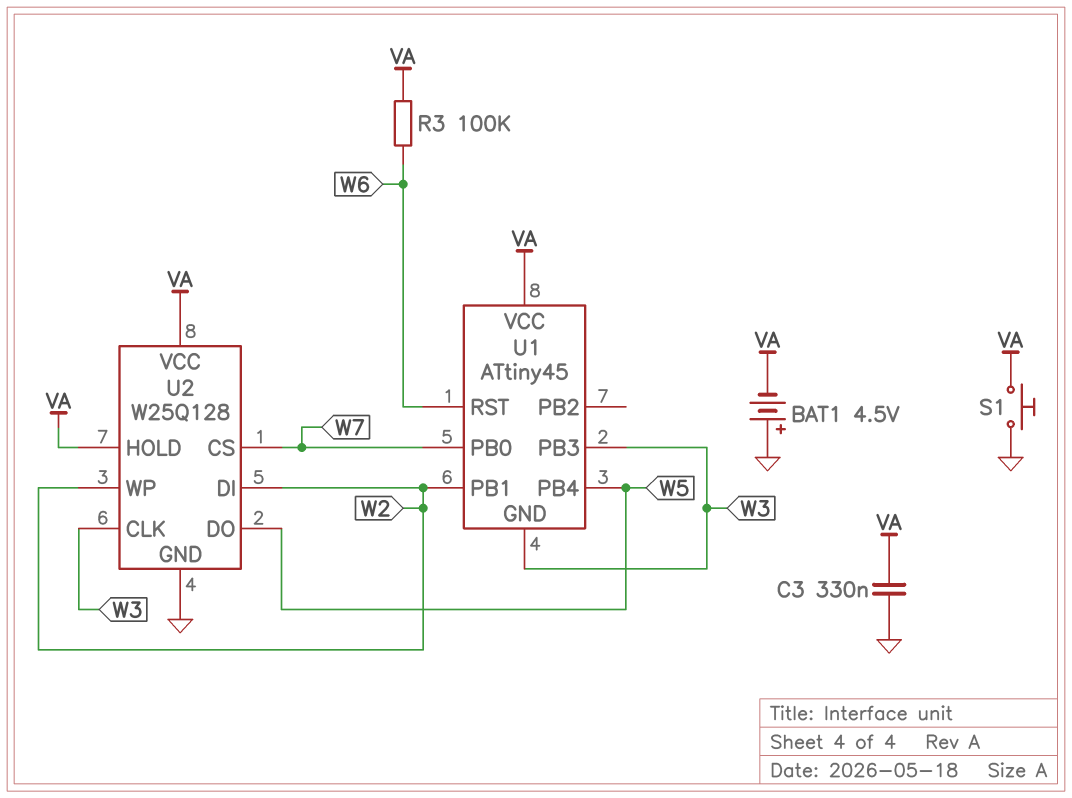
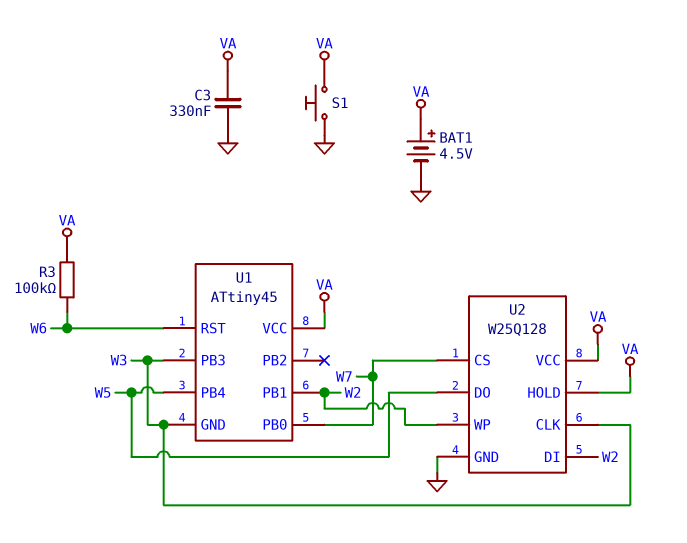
BAT1: 4.5V (plus GND, minus VA) -> 4.5V (plus VA, minus GND)

